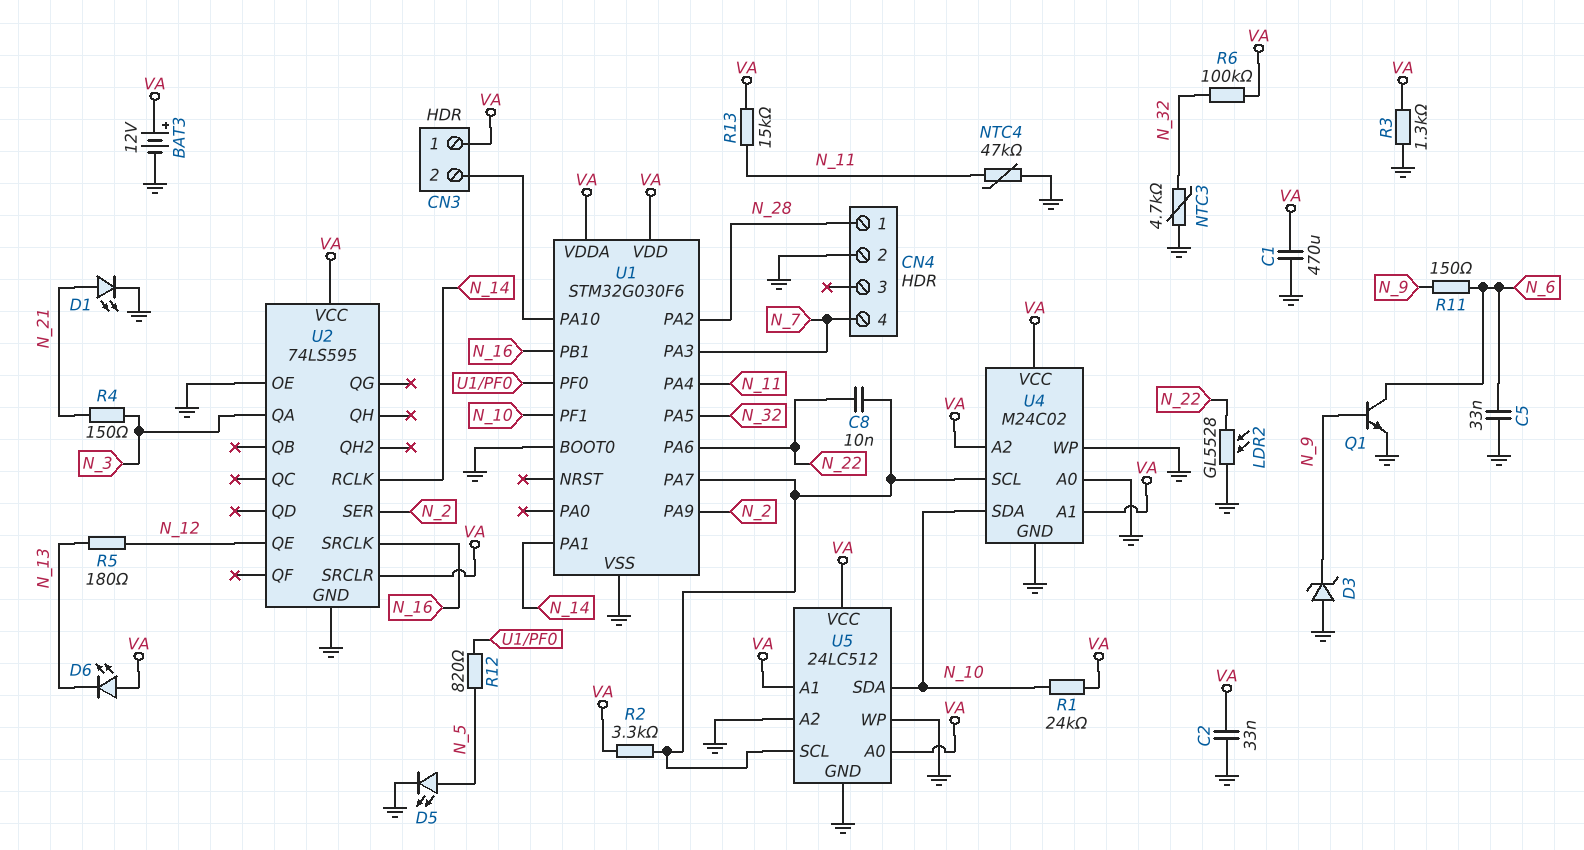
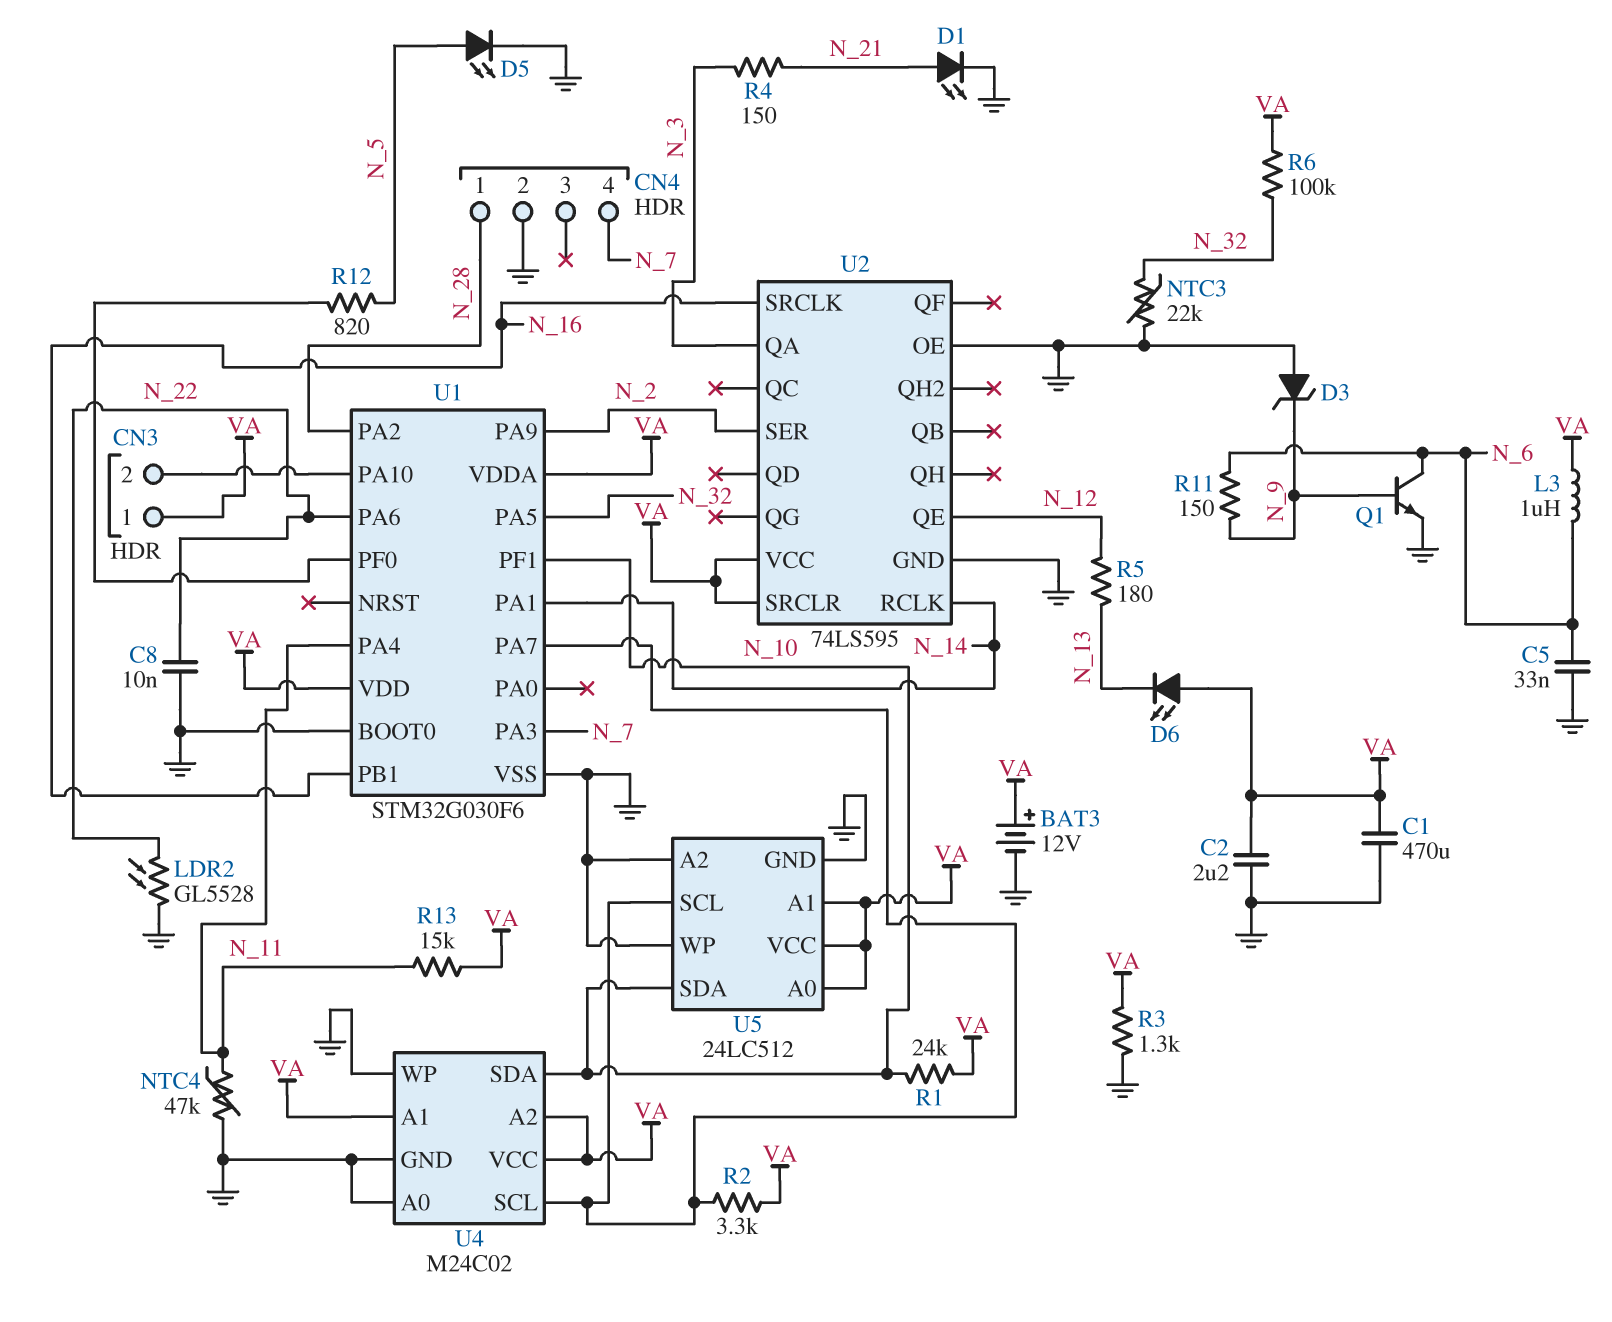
C2: 33nF (GND, VA) -> 2.2uF (GND, VA)
C8: 10nF (N_22, U1/PA7) -> 10nF (GND, N_22)
L3: none -> 1uH (N_6, VA)
NTC3: 4.7k (GND, N_32) -> 22k (GND, N_32)

